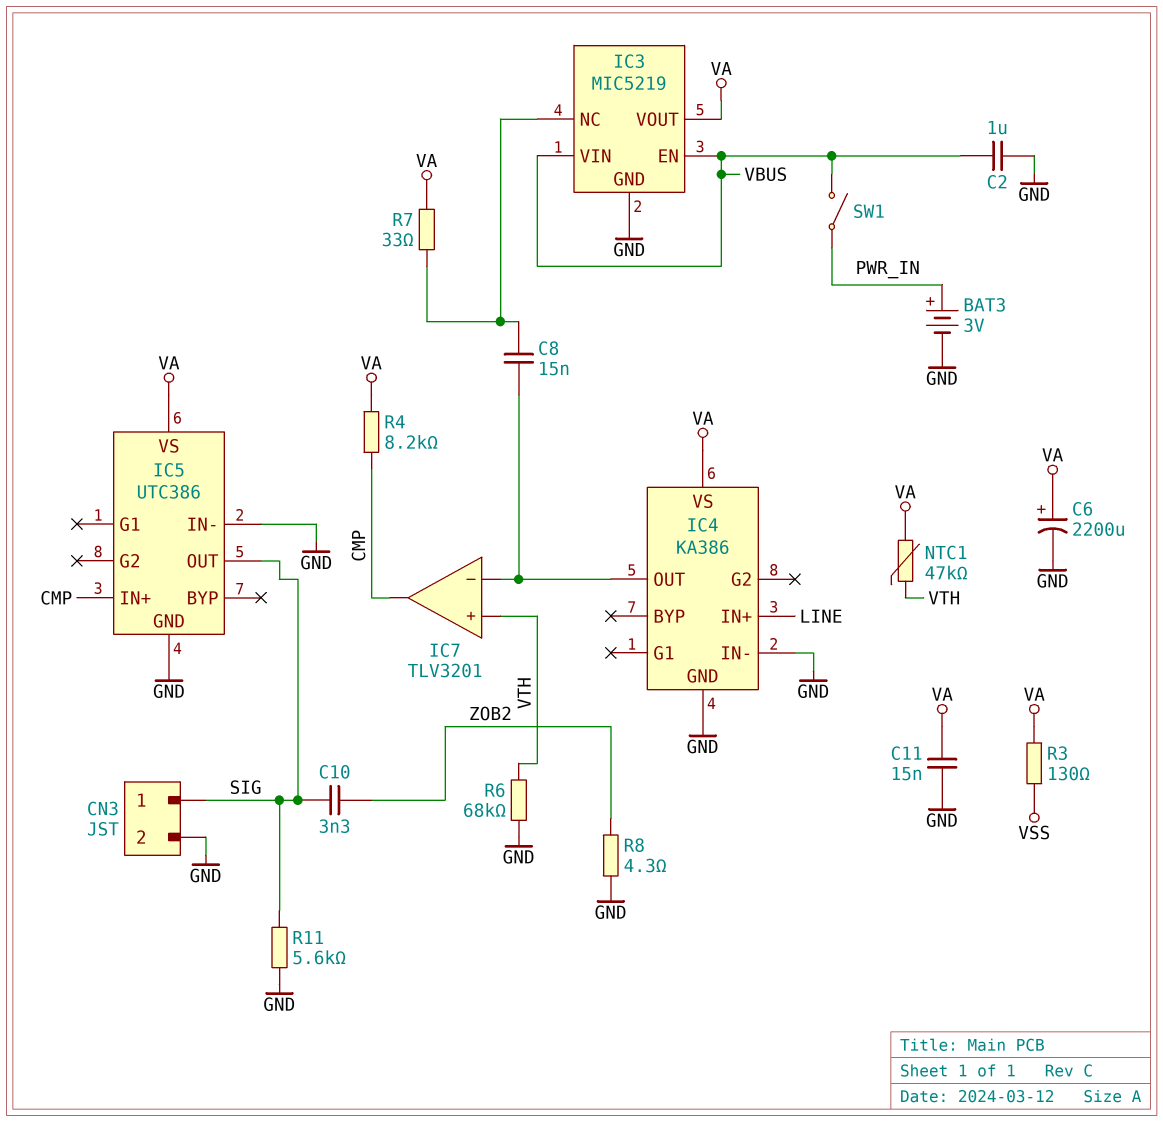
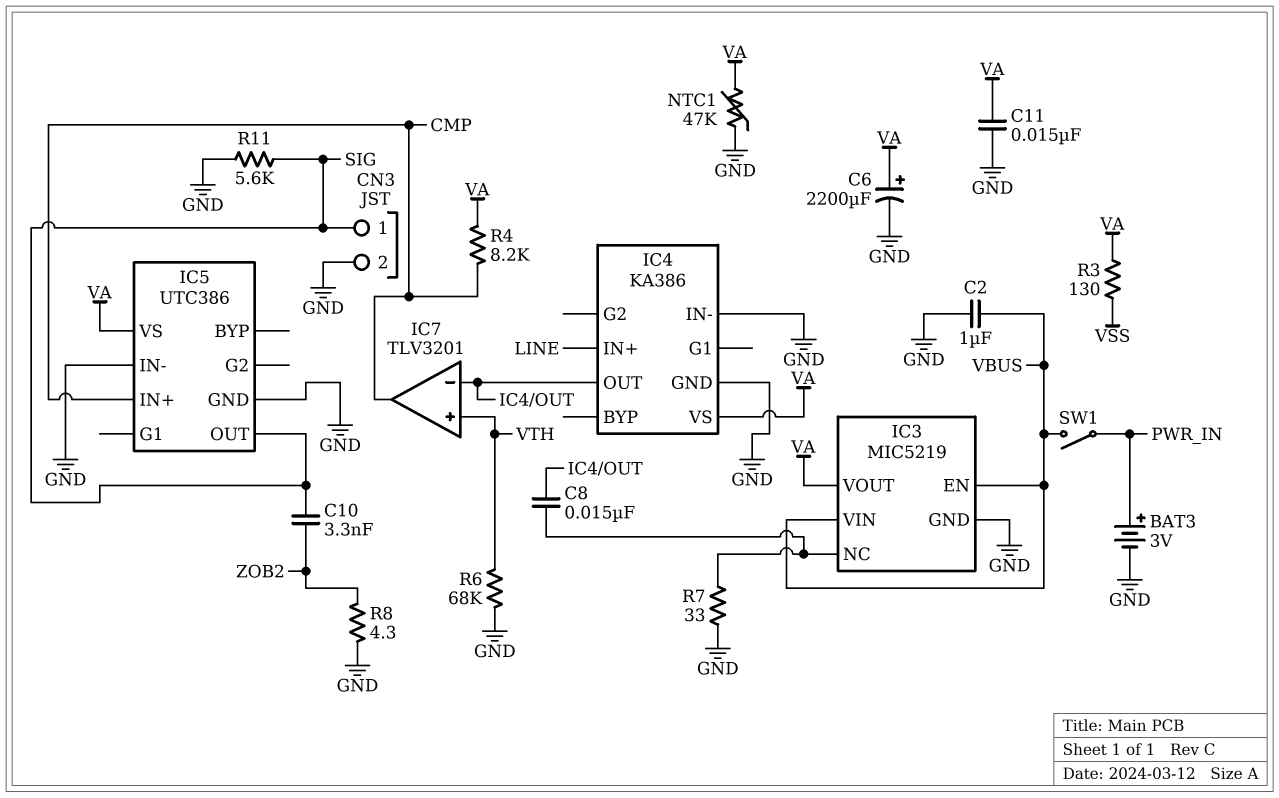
NTC1: 47k (VA, VTH) -> 47k (GND, VA)
R7: 33 (IC3/NC, VA) -> 33 (GND, IC3/NC)

